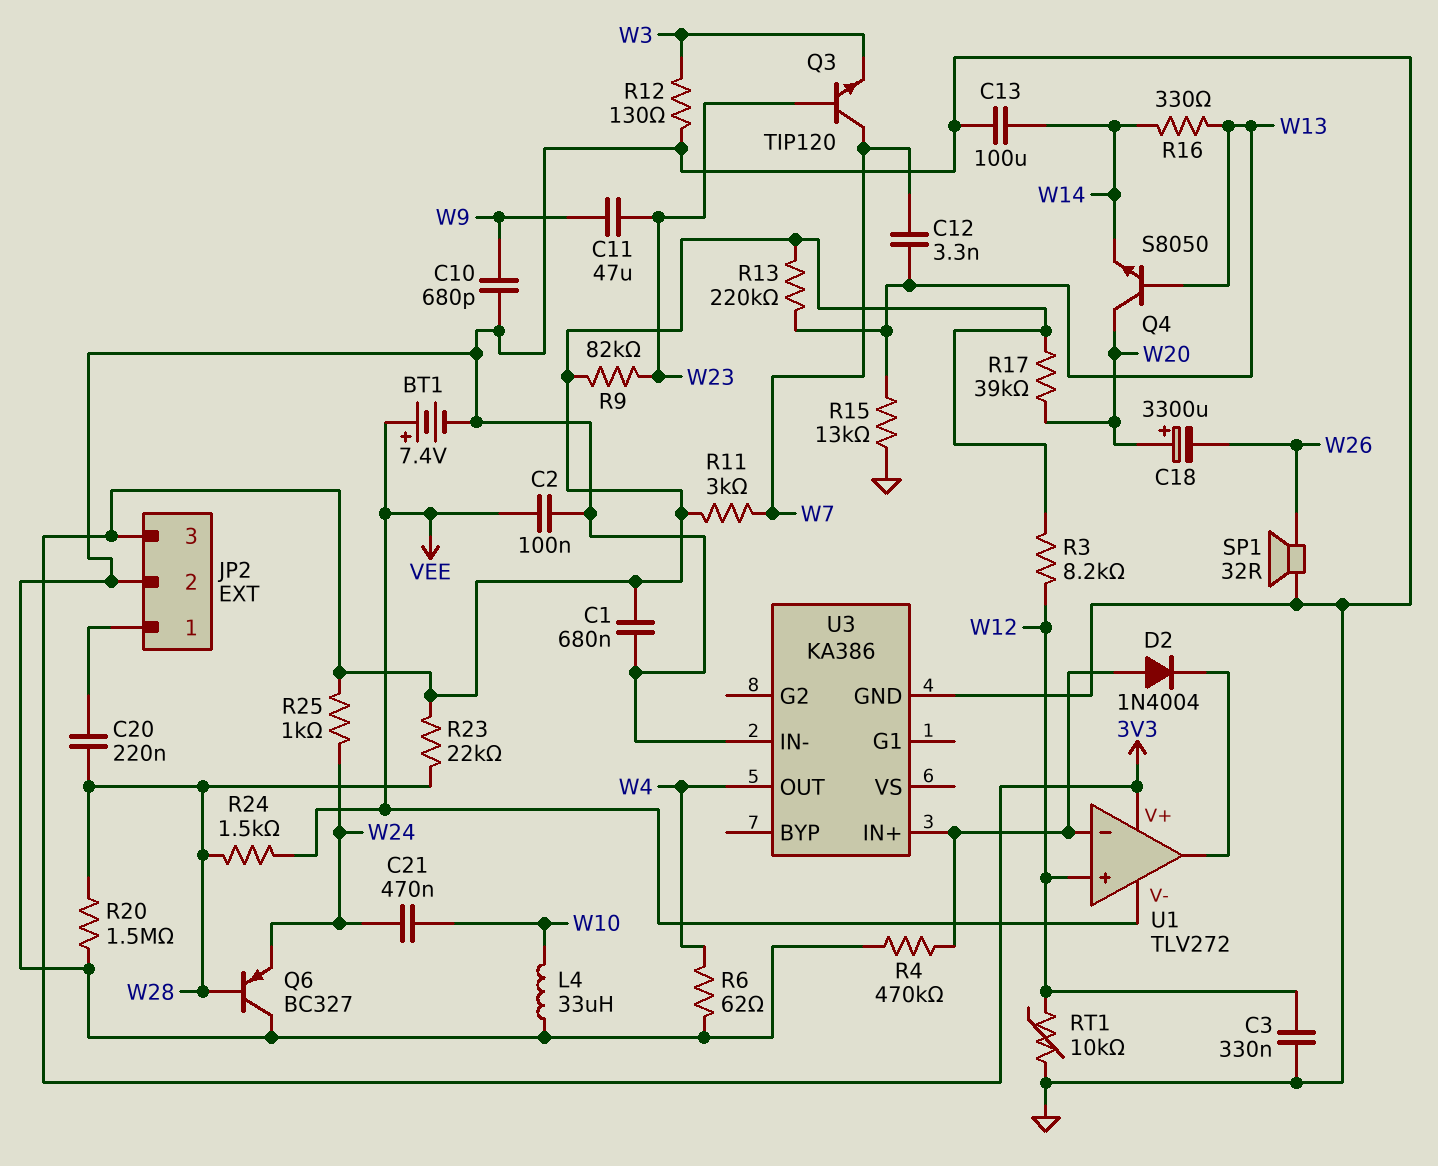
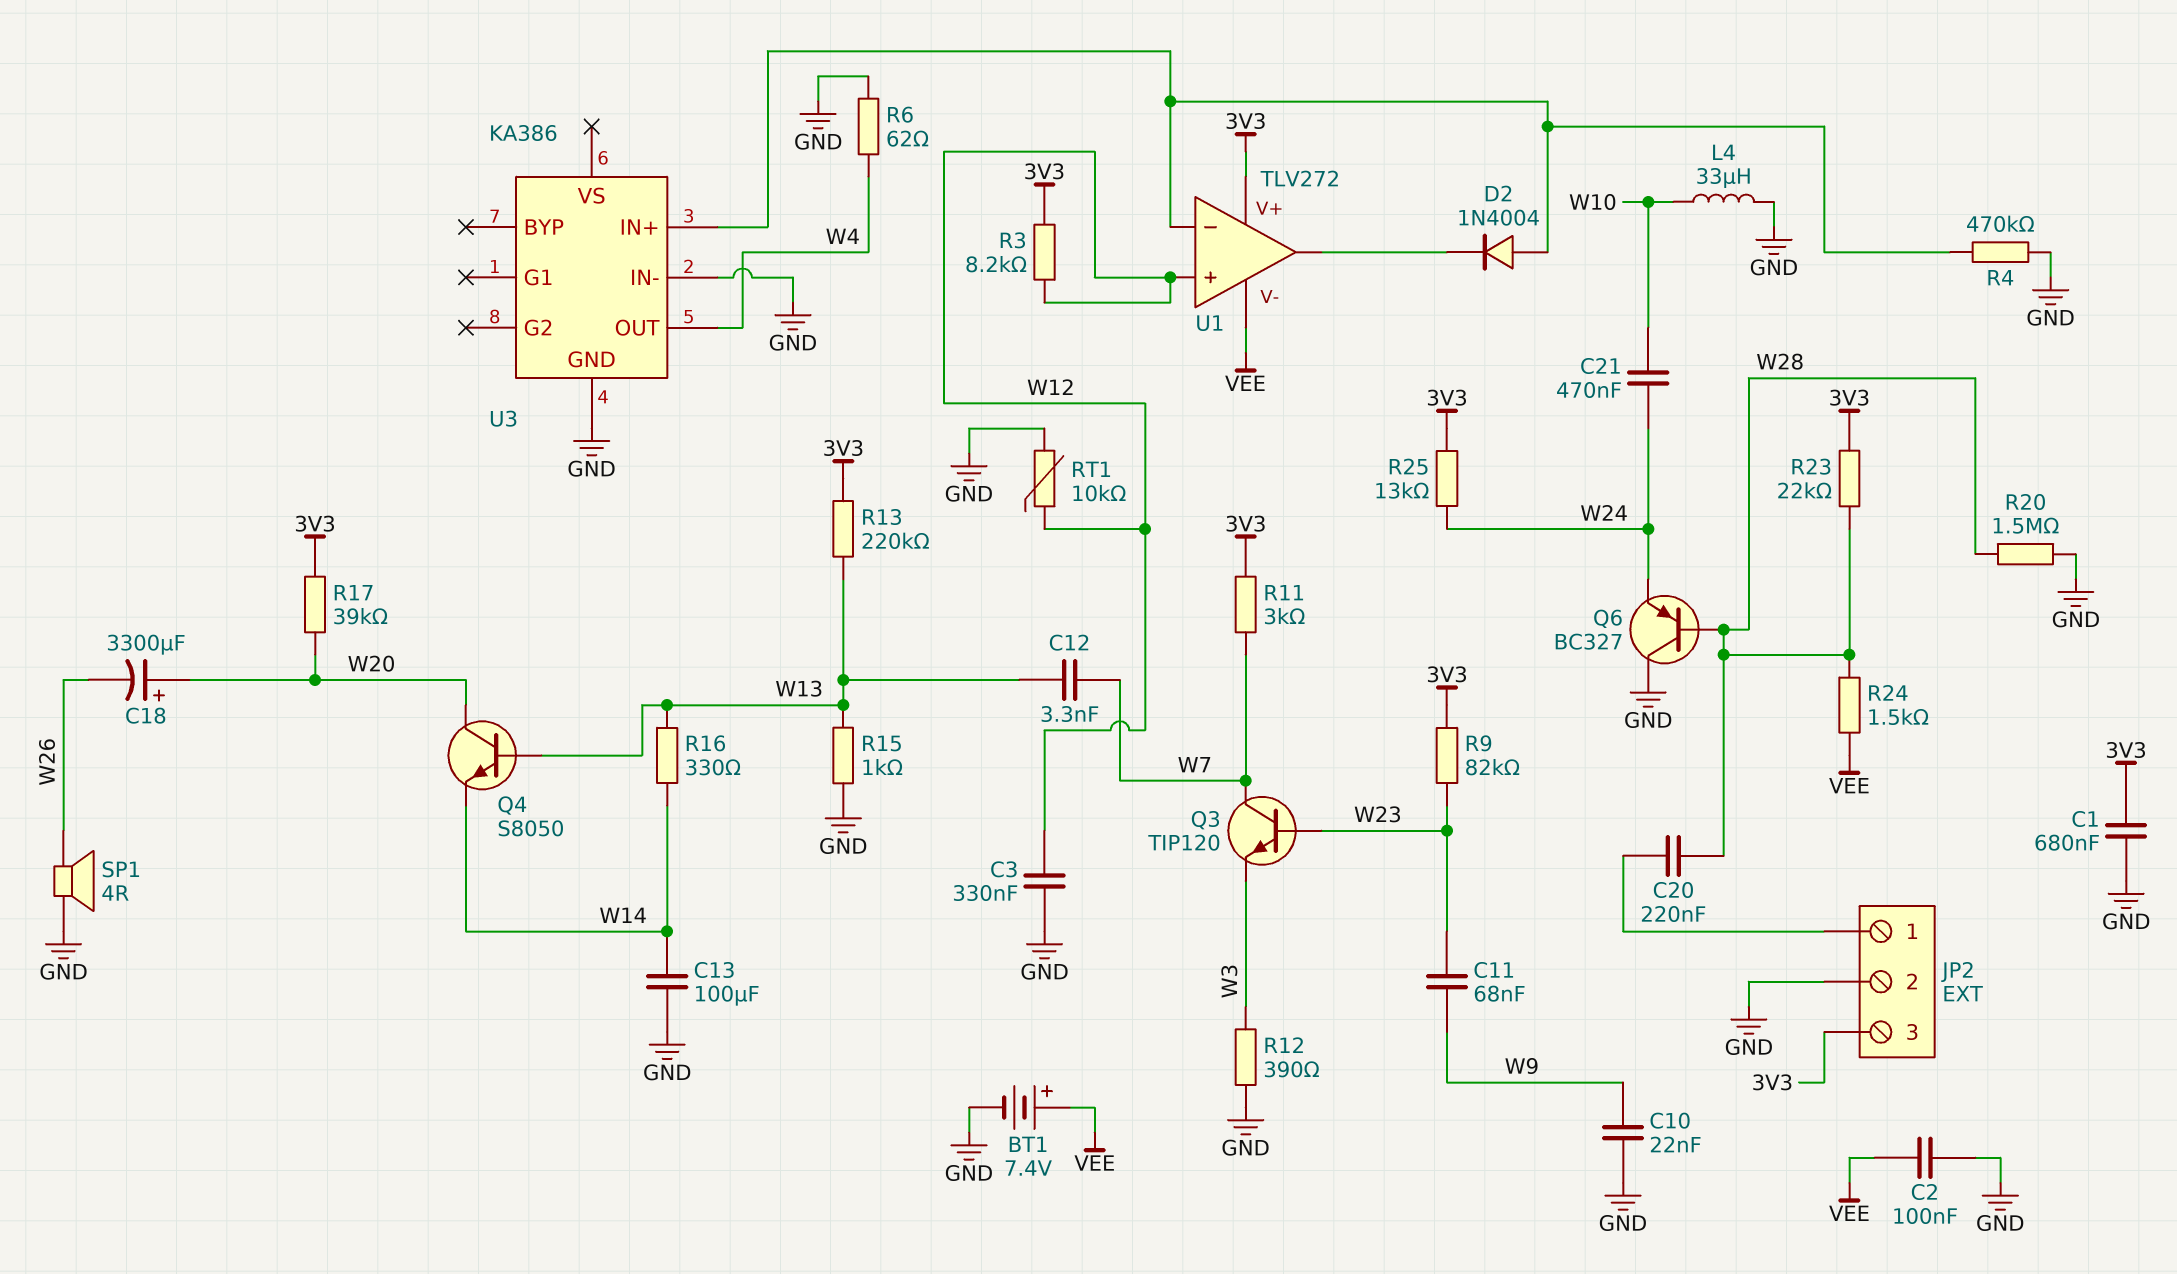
C10: 680pF (GND, W9) -> 22nF (GND, W9)
C11: 47uF (W9, W23) -> 68nF (W9, W23)
R12: 130 (GND, W3) -> 390 (GND, W3)
R15: 13k (GND, W13) -> 1k (GND, W13)
R25: 1k (3V3, W24) -> 13k (3V3, W24)
SP1: speaker 32R (GND, W26) -> speaker 4R (GND, W26)

